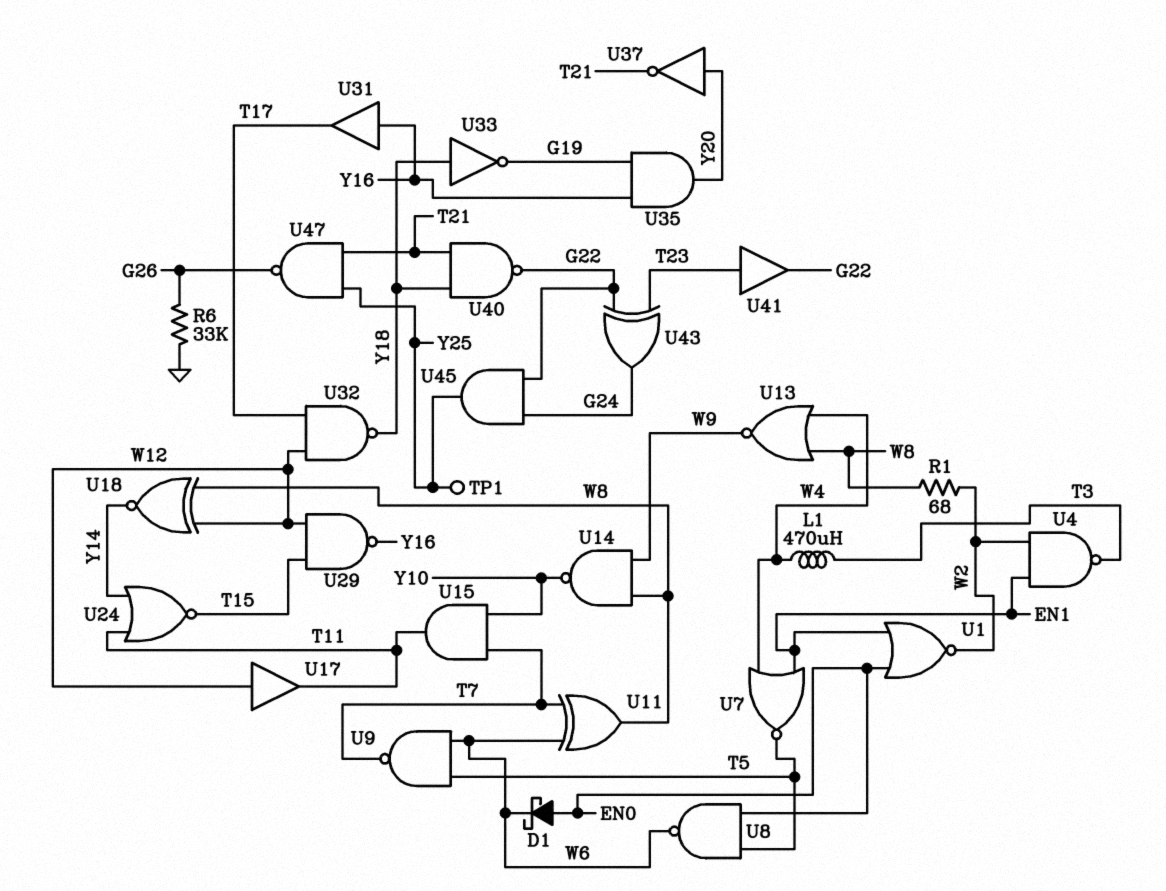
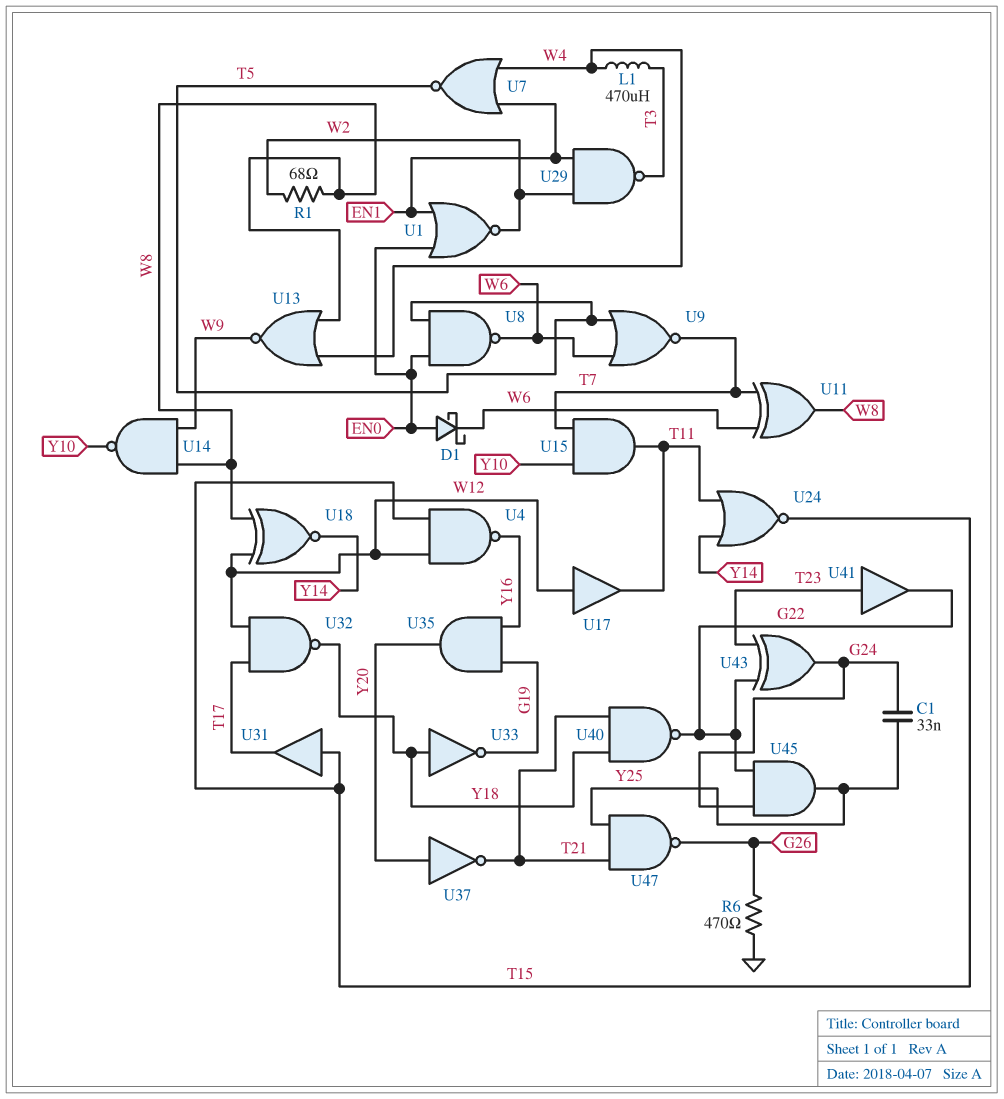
C1: none -> 33nF (G24, Y25)
R6: 33k (G26, GND) -> 470 (G26, GND)
TP1: test point (Y25) -> none
U4: NAND (in EN1, in W2, out T3) -> NAND (in T15, in W12, out Y16)
U9: NAND (in T5, in W6, out T7) -> NOR (in T5, in W6, out T7)
U29: NAND (in T15, in W12, out Y16) -> NAND (in EN1, in W2, out T3)
U31: buffer (in Y16, out T17) -> buffer (in T15, out T17)

